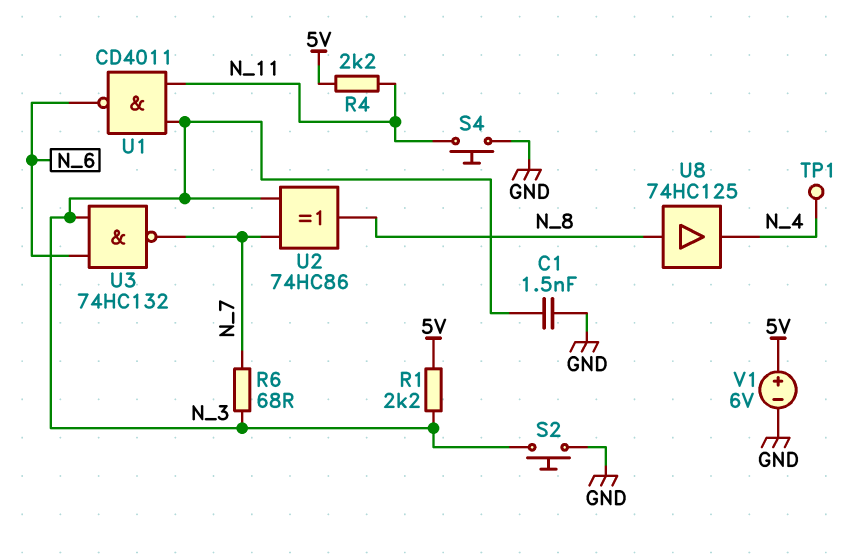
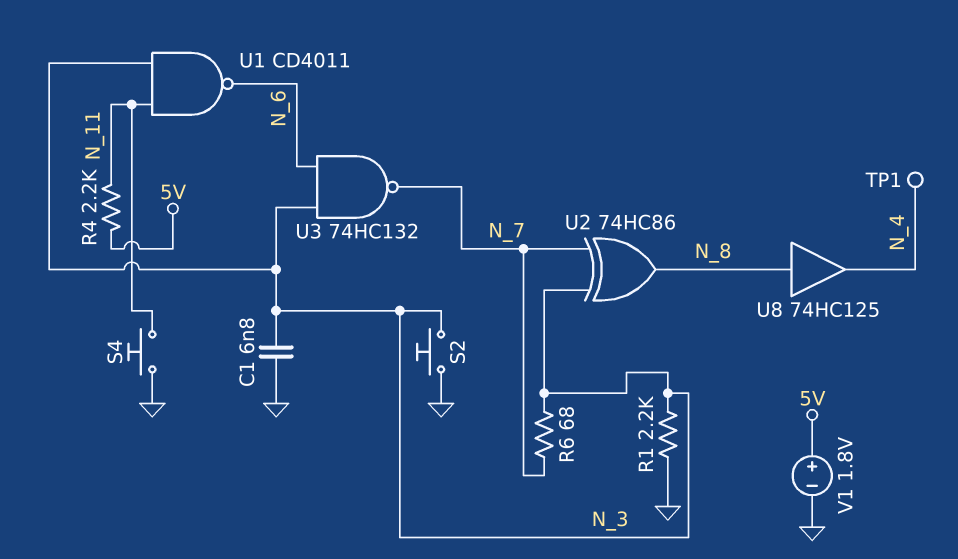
C1: 1.5nF (GND, N_3) -> 6.8nF (GND, N_3)
R1: 2.2k (5V, N_3) -> 2.2k (GND, N_3)
V1: 6V (plus 5V, minus GND) -> 1.8V (plus 5V, minus GND)

